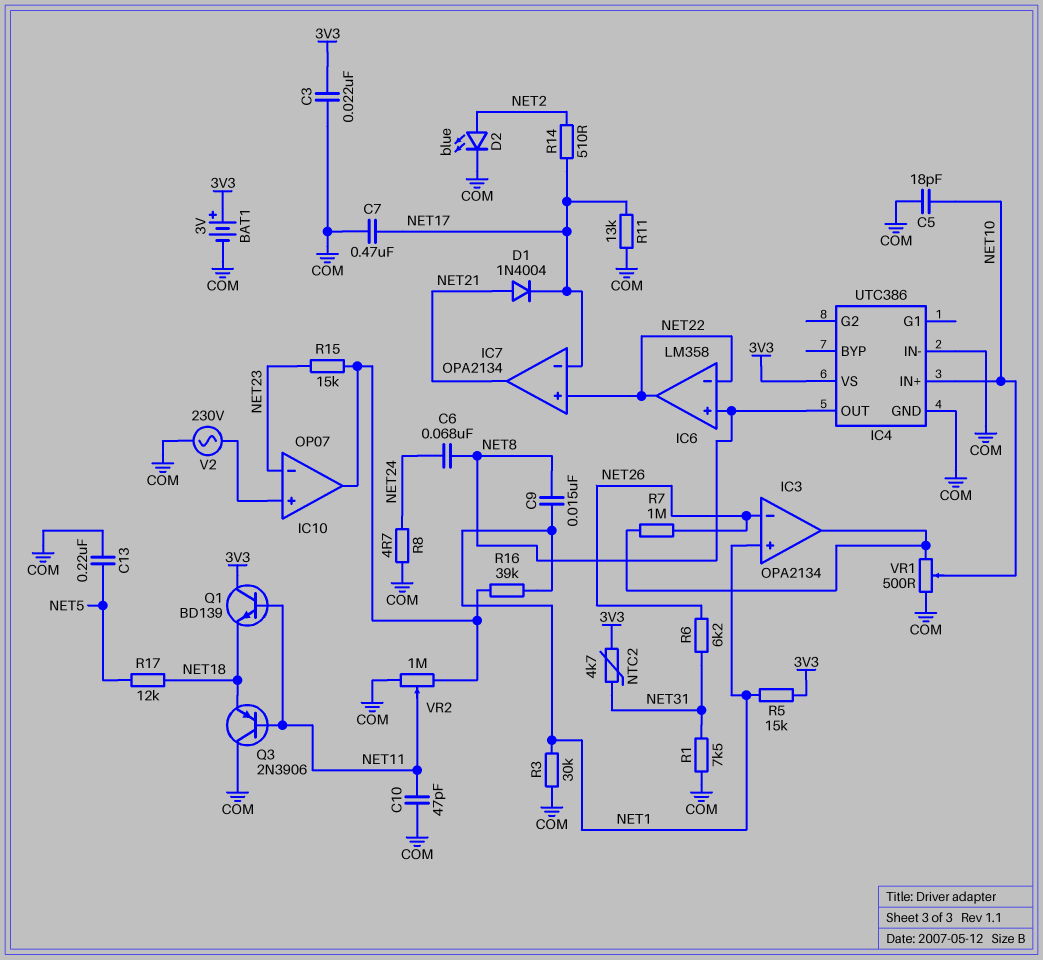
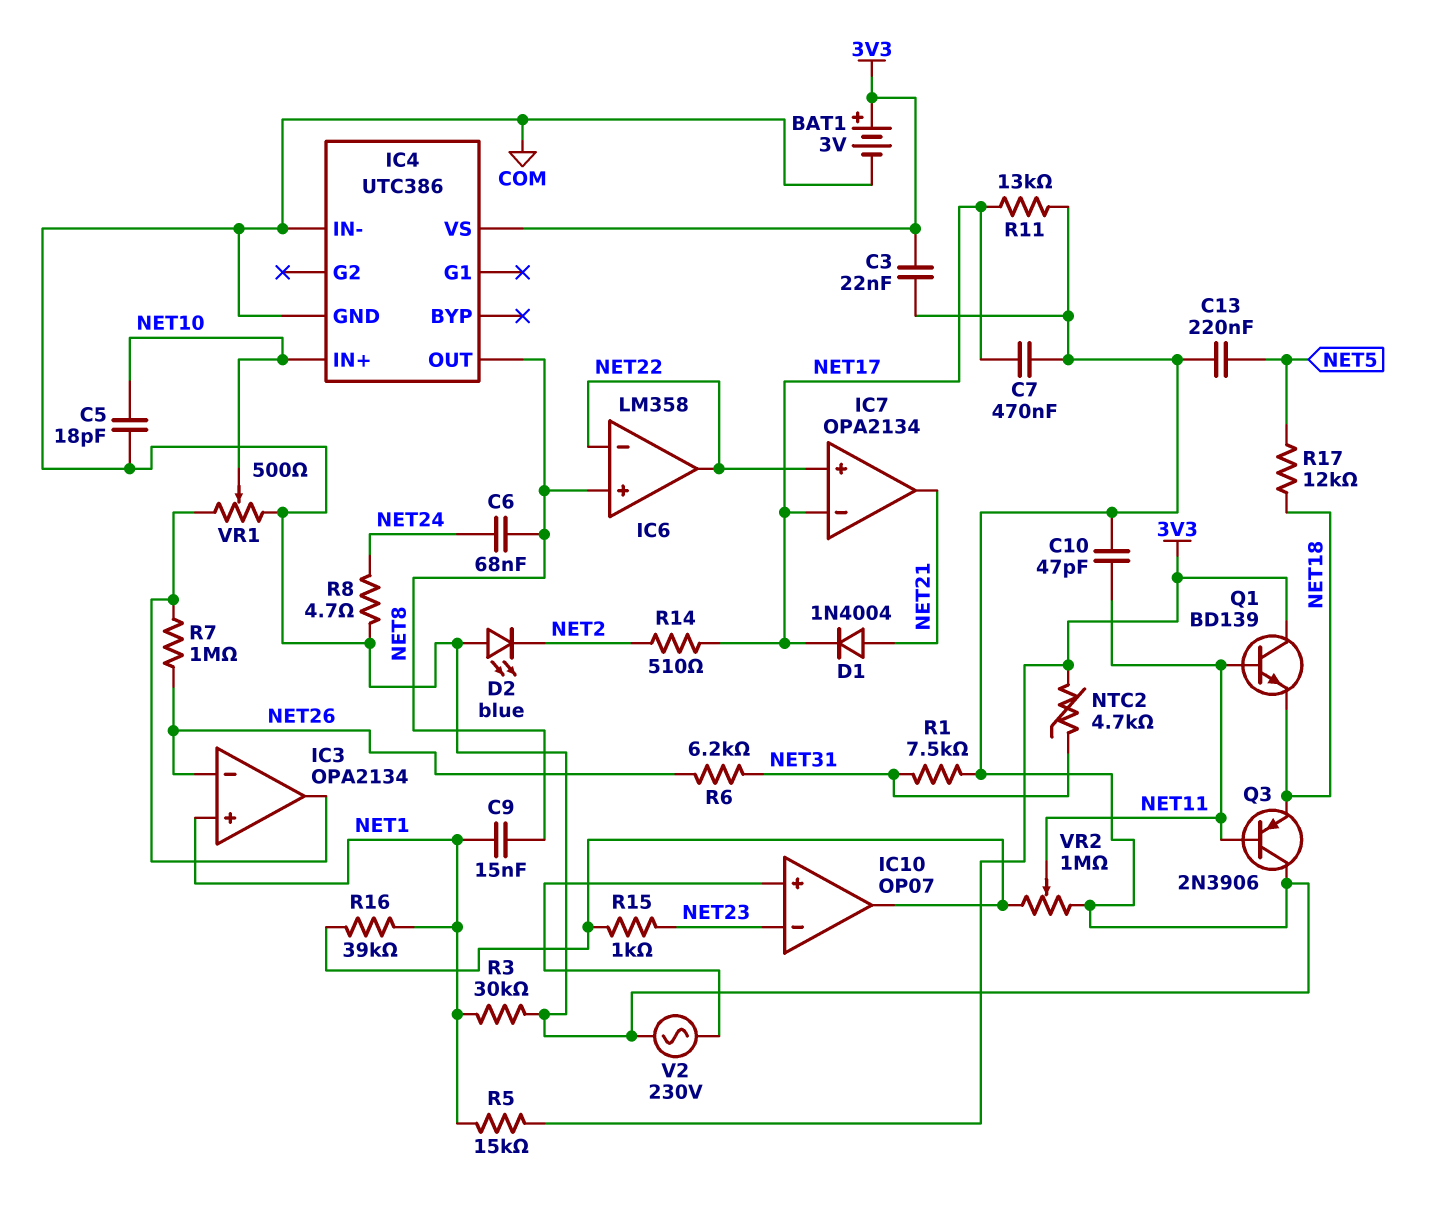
D2: LED blue (A NET2, K COM) -> LED blue (A COM, K NET2)
R15: 15k (IC10/out, NET23) -> 1k (IC10/out, NET23)

